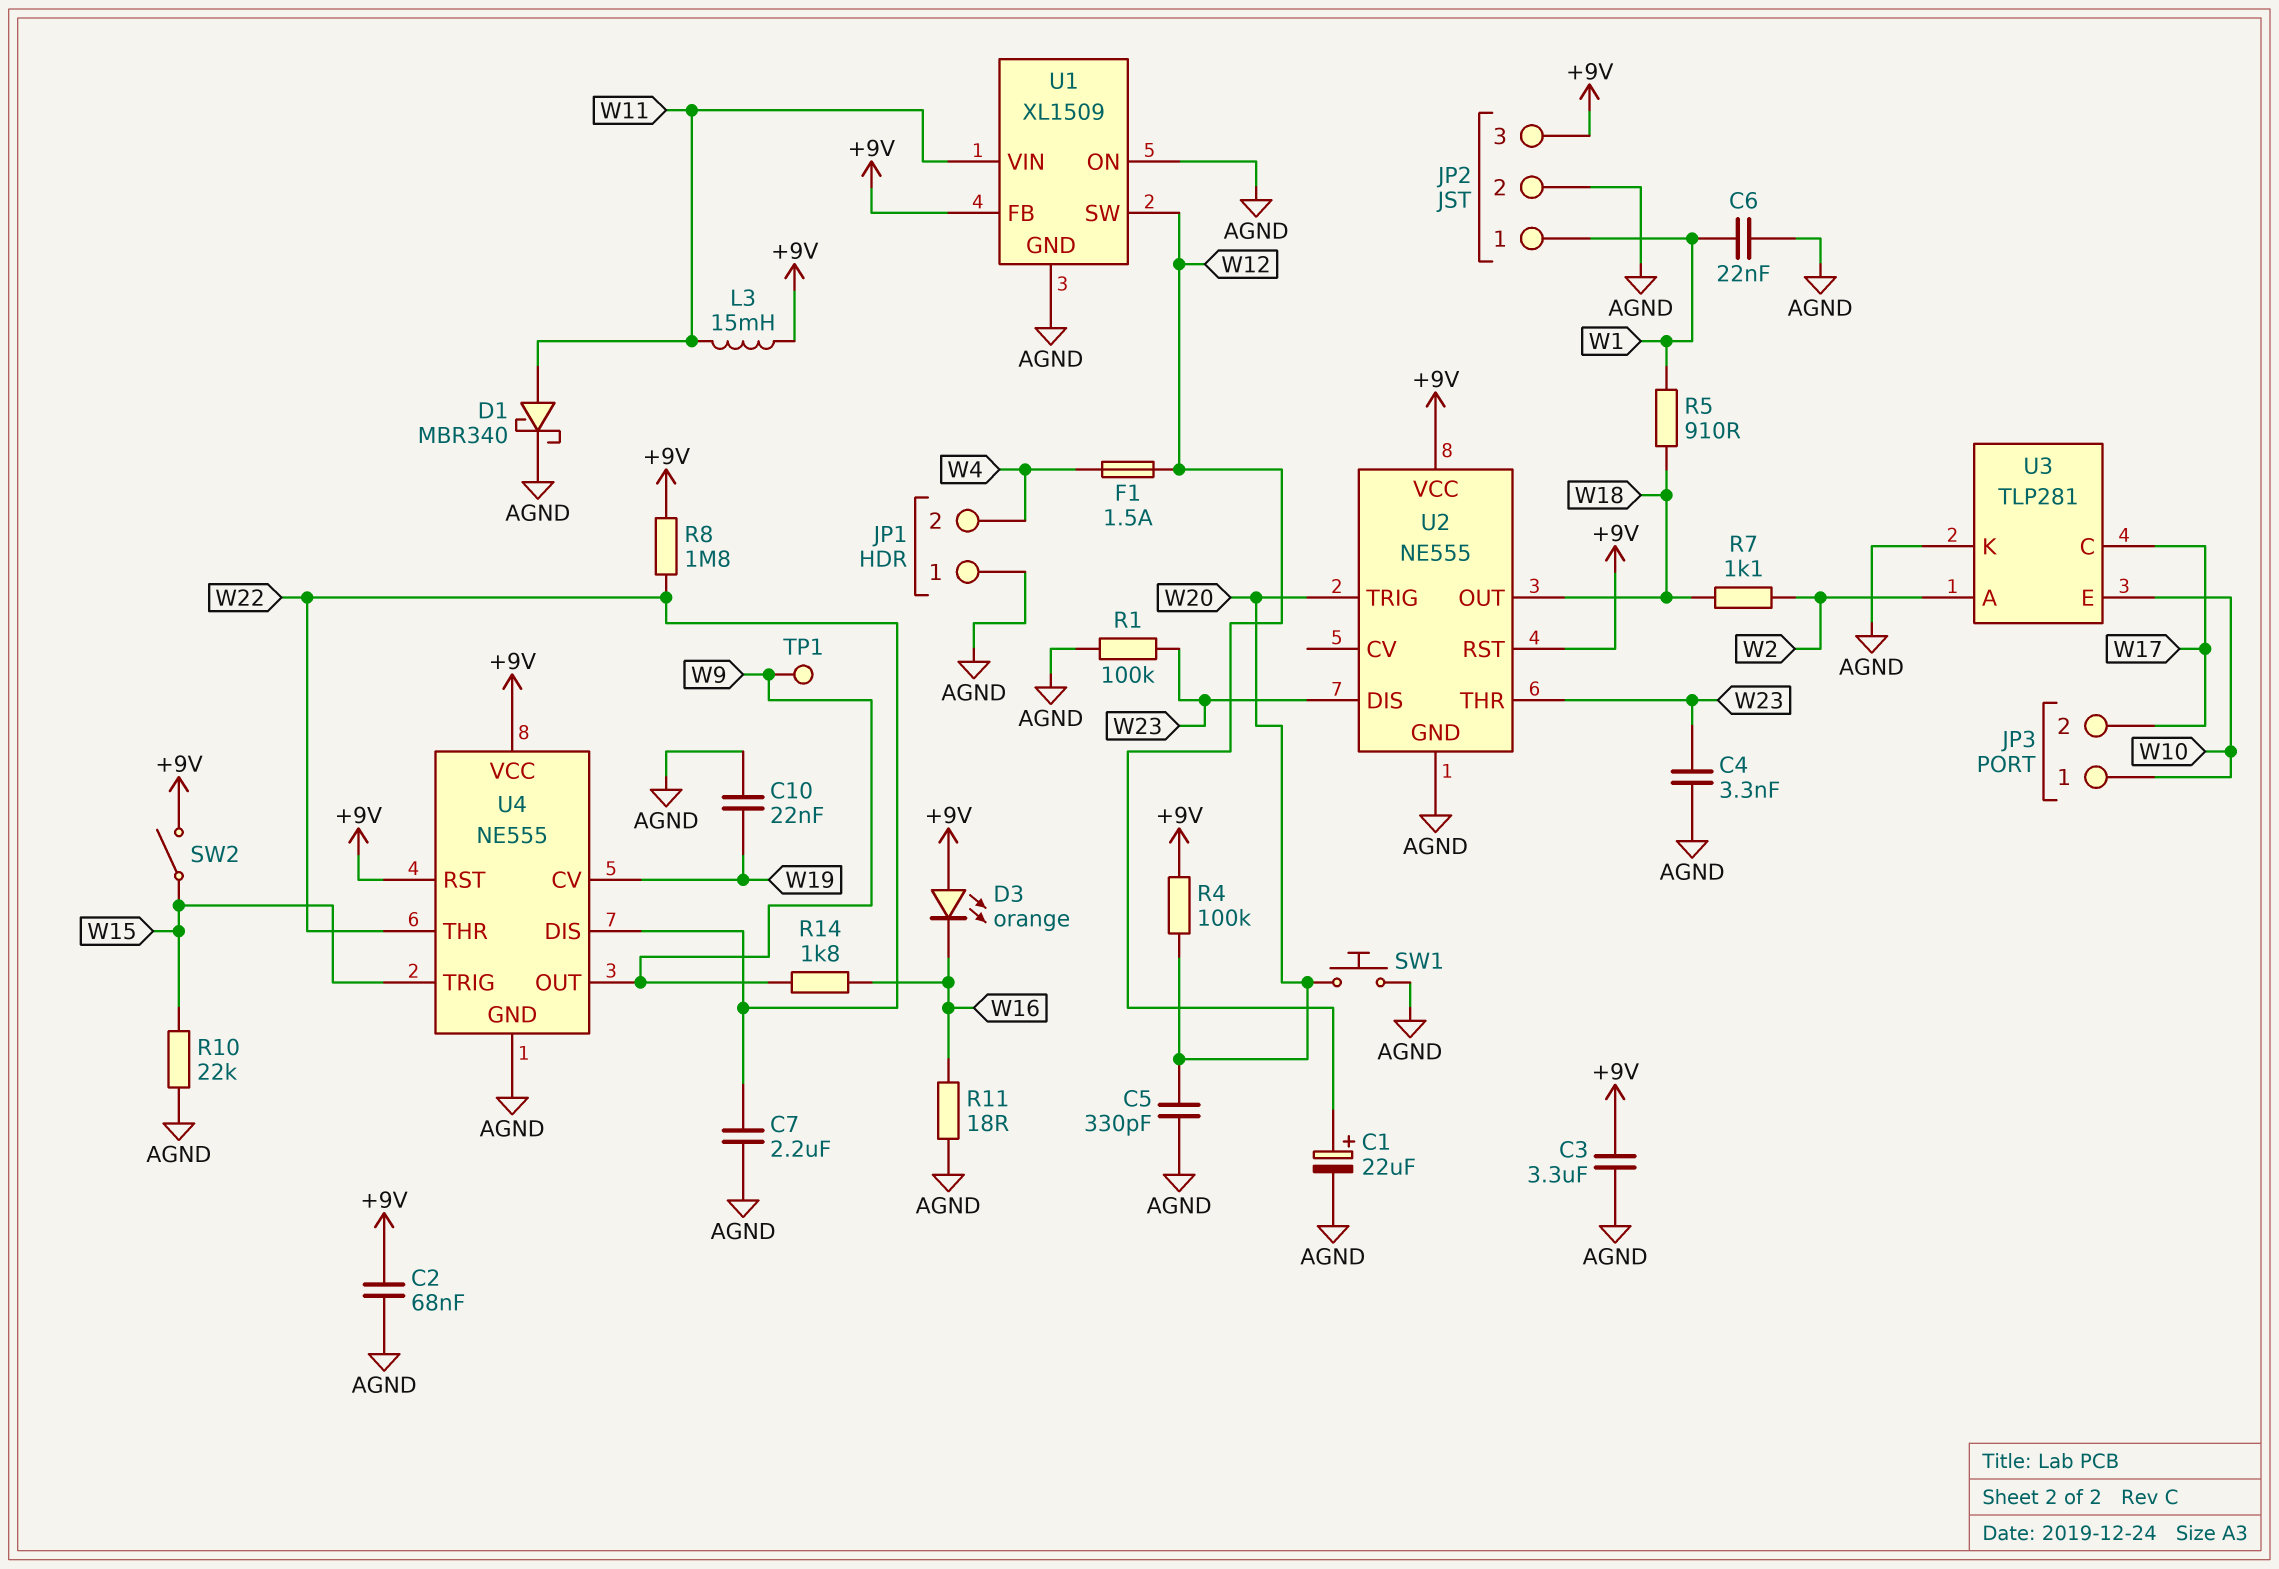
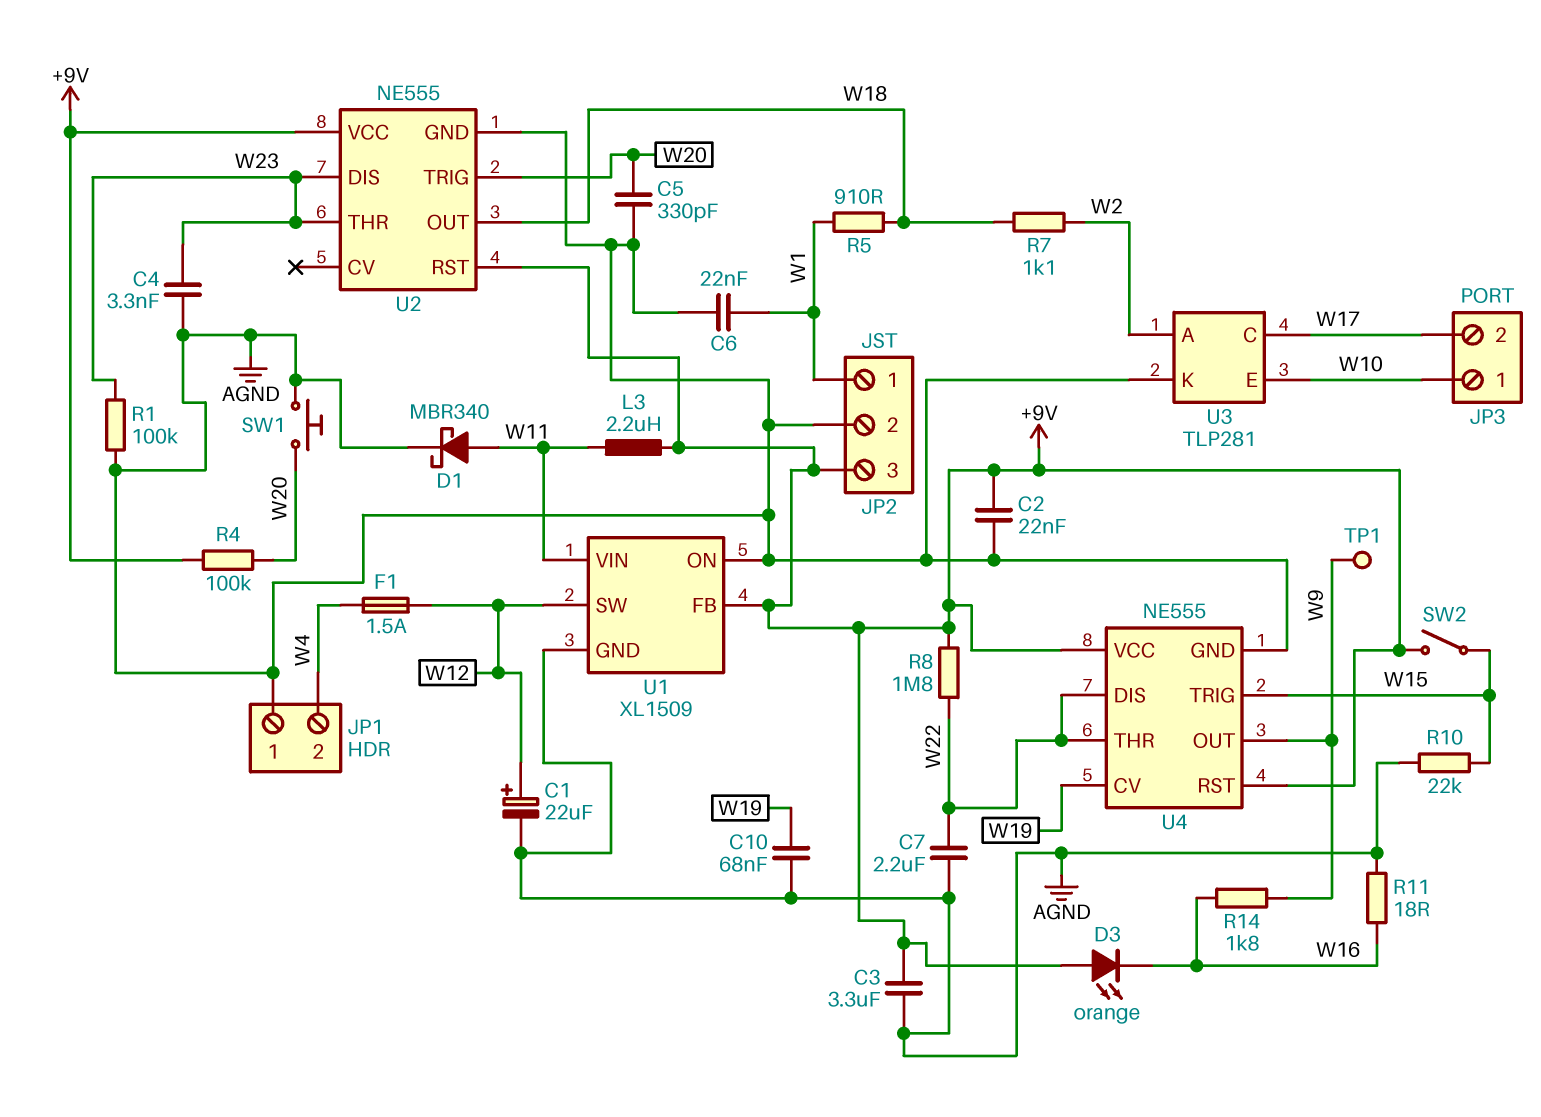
C2: 68nF (+9V, AGND) -> 22nF (+9V, AGND)
C10: 22nF (AGND, W19) -> 68nF (AGND, W19)
L3: 15mH (+9V, W11) -> 2.2uH (+9V, W11)

